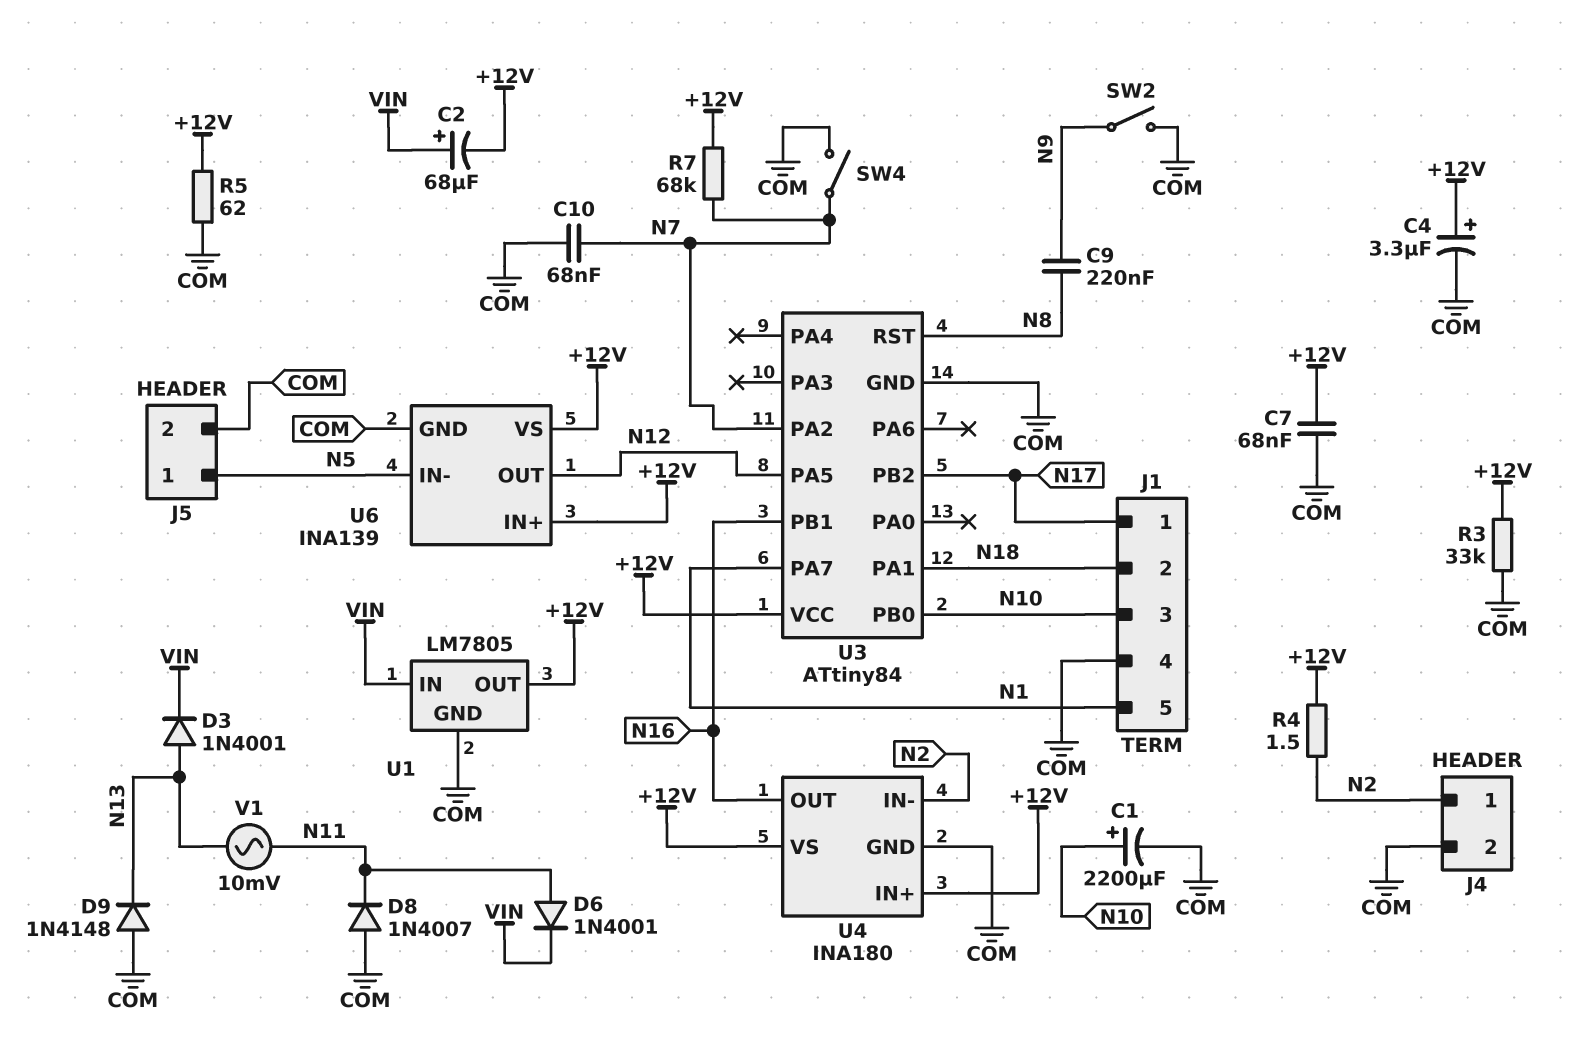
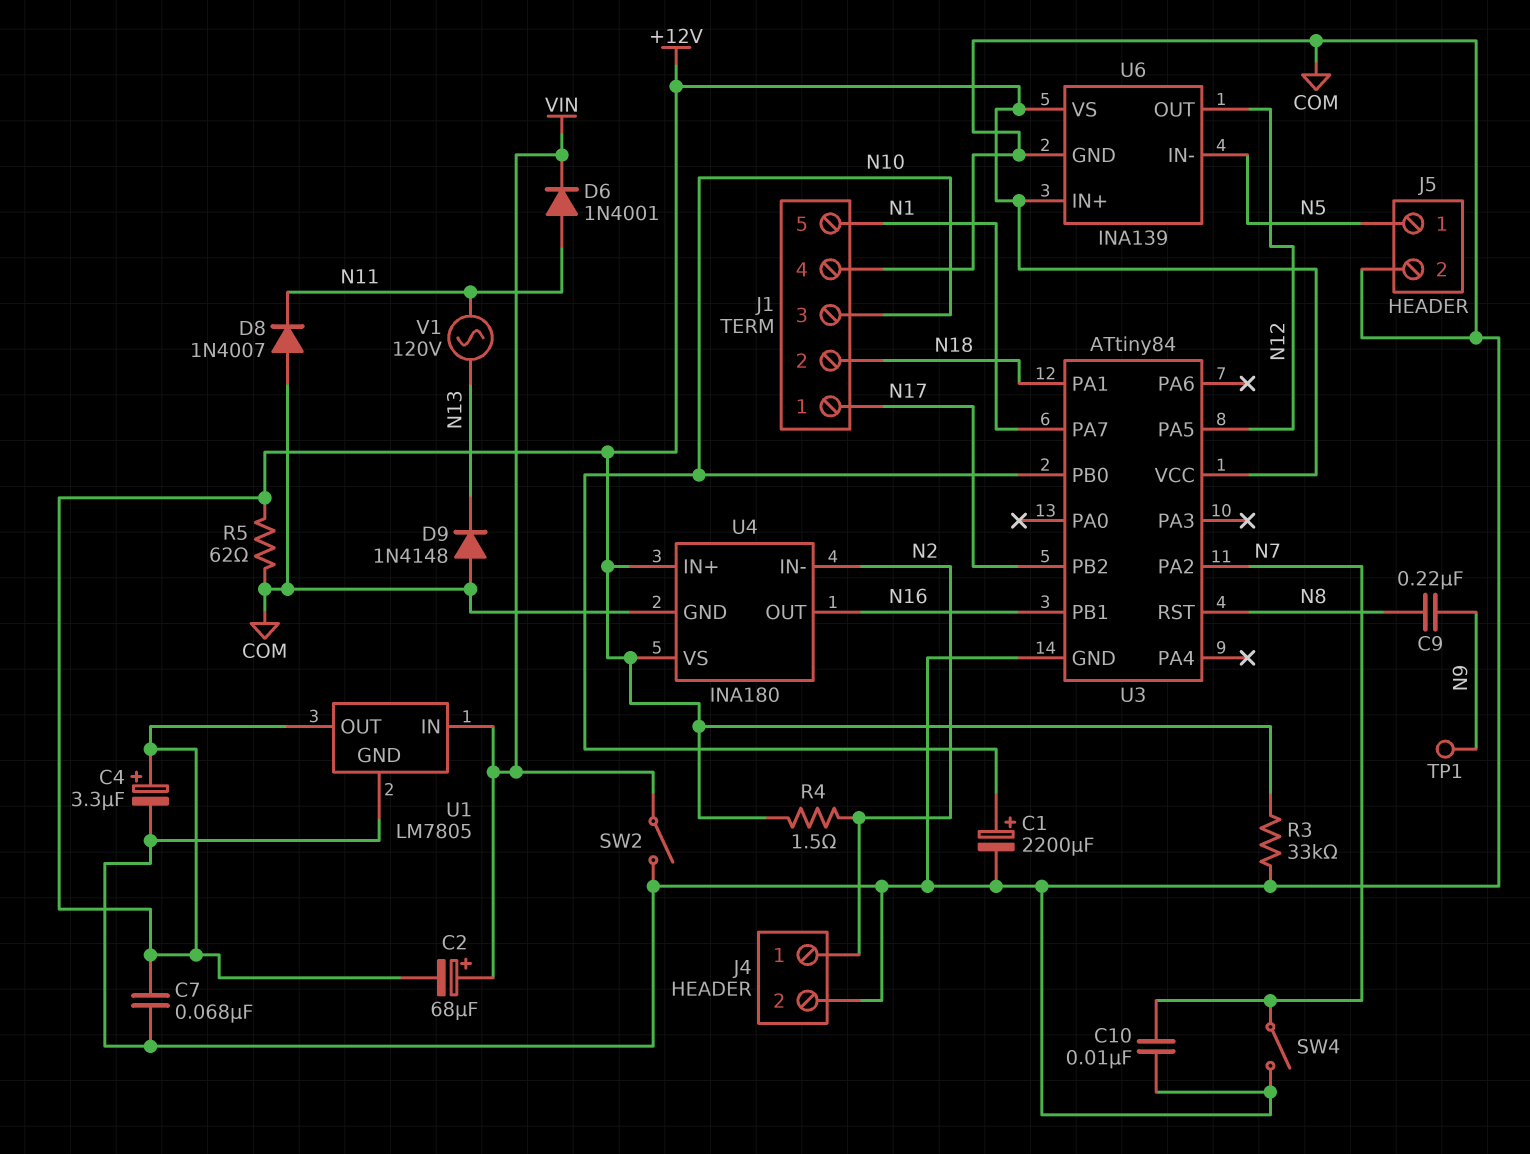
C10: 68nF (COM, N7) -> 10nF (COM, N7)
D3: diode 1N4001 (A N13, K VIN) -> none
R7: 68k (+12V, N7) -> none
SW2: switch (COM, N9) -> switch (COM, VIN)
TP1: none -> test point (N9)
V1: AC 10mV (N11, N13) -> AC 120V (N11, N13)

